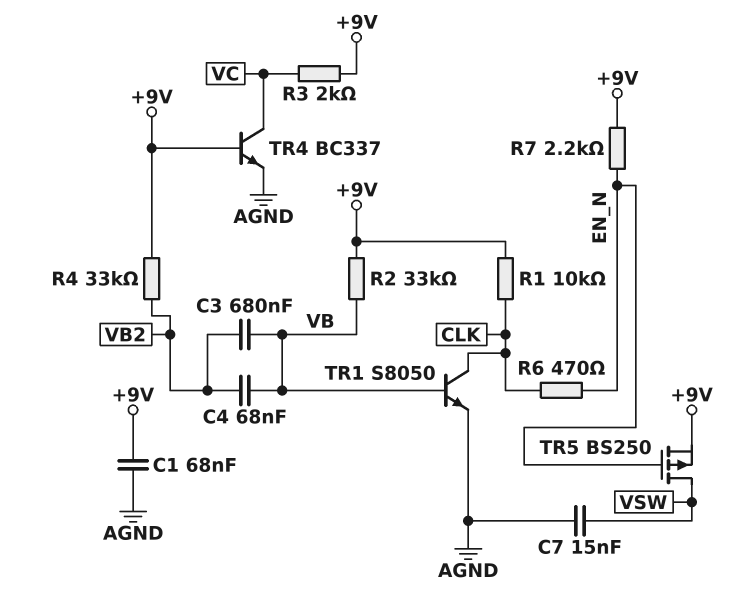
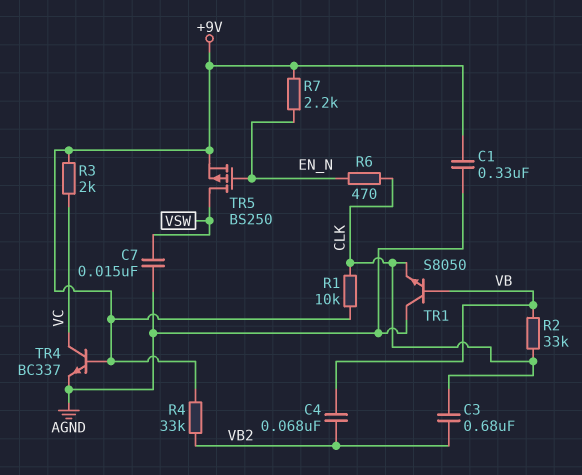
C1: 68nF (+9V, AGND) -> 330nF (+9V, AGND)
C3: 680nF (VB, VB2) -> 680nF (CLK, VB2)
R2: 33k (+9V, VB) -> 33k (CLK, VB)
TR1: NPN S8050 (B VB, C CLK, E AGND) -> NPN S8050 (B VB, C AGND, E CLK)

